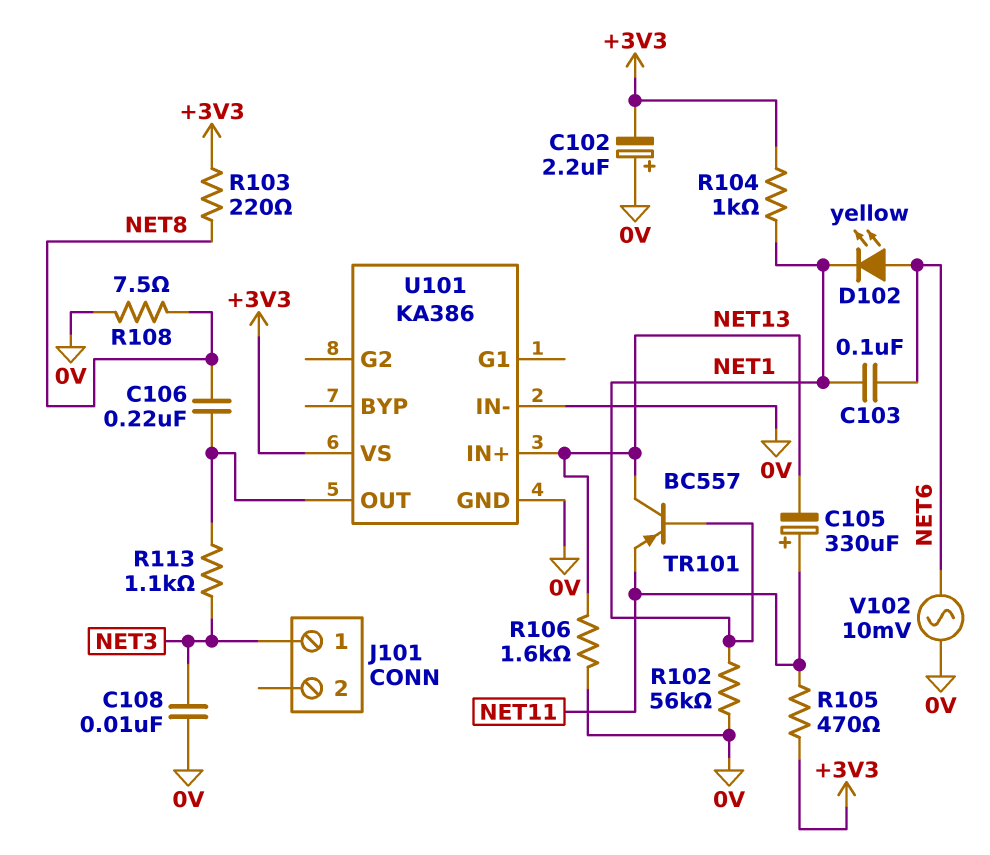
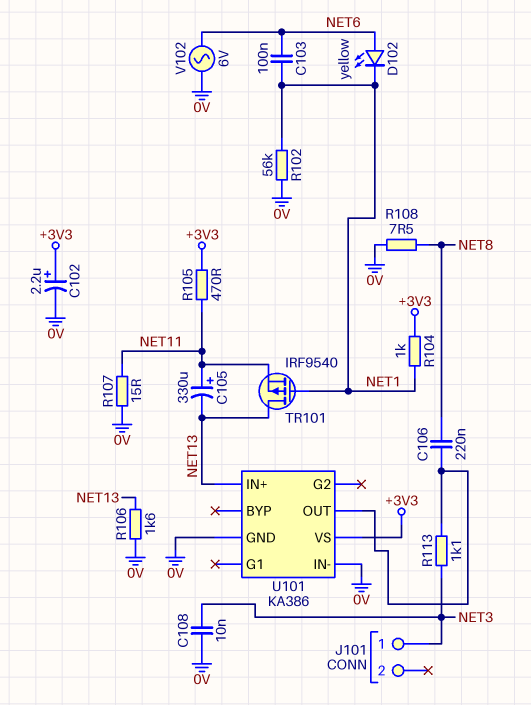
C102: 2.2uF (plus 0V, minus +3V3) -> 2.2uF (plus +3V3, minus 0V)
R103: 220 (+3V3, NET8) -> none
R107: none -> 15 (0V, NET11)
TR101: PNP BC557 (B NET1, C NET13, E NET11) -> PMOS IRF9540 (G NET1, D NET13, S NET11)
V102: AC 10mV (0V, NET6) -> AC 6V (0V, NET6)

